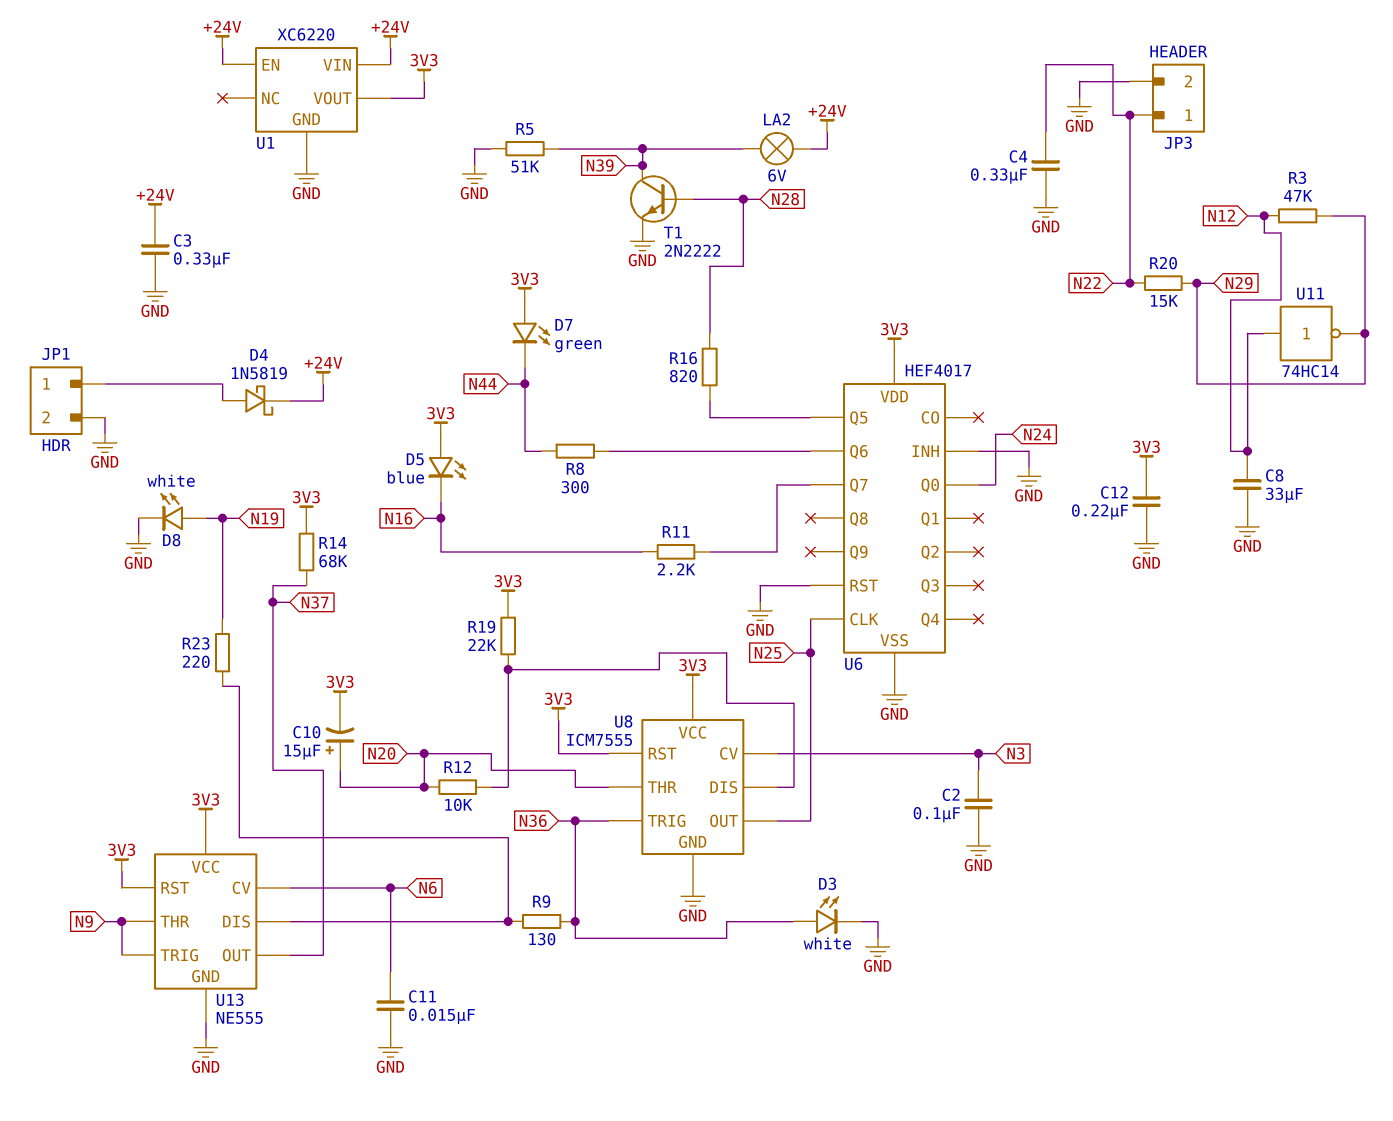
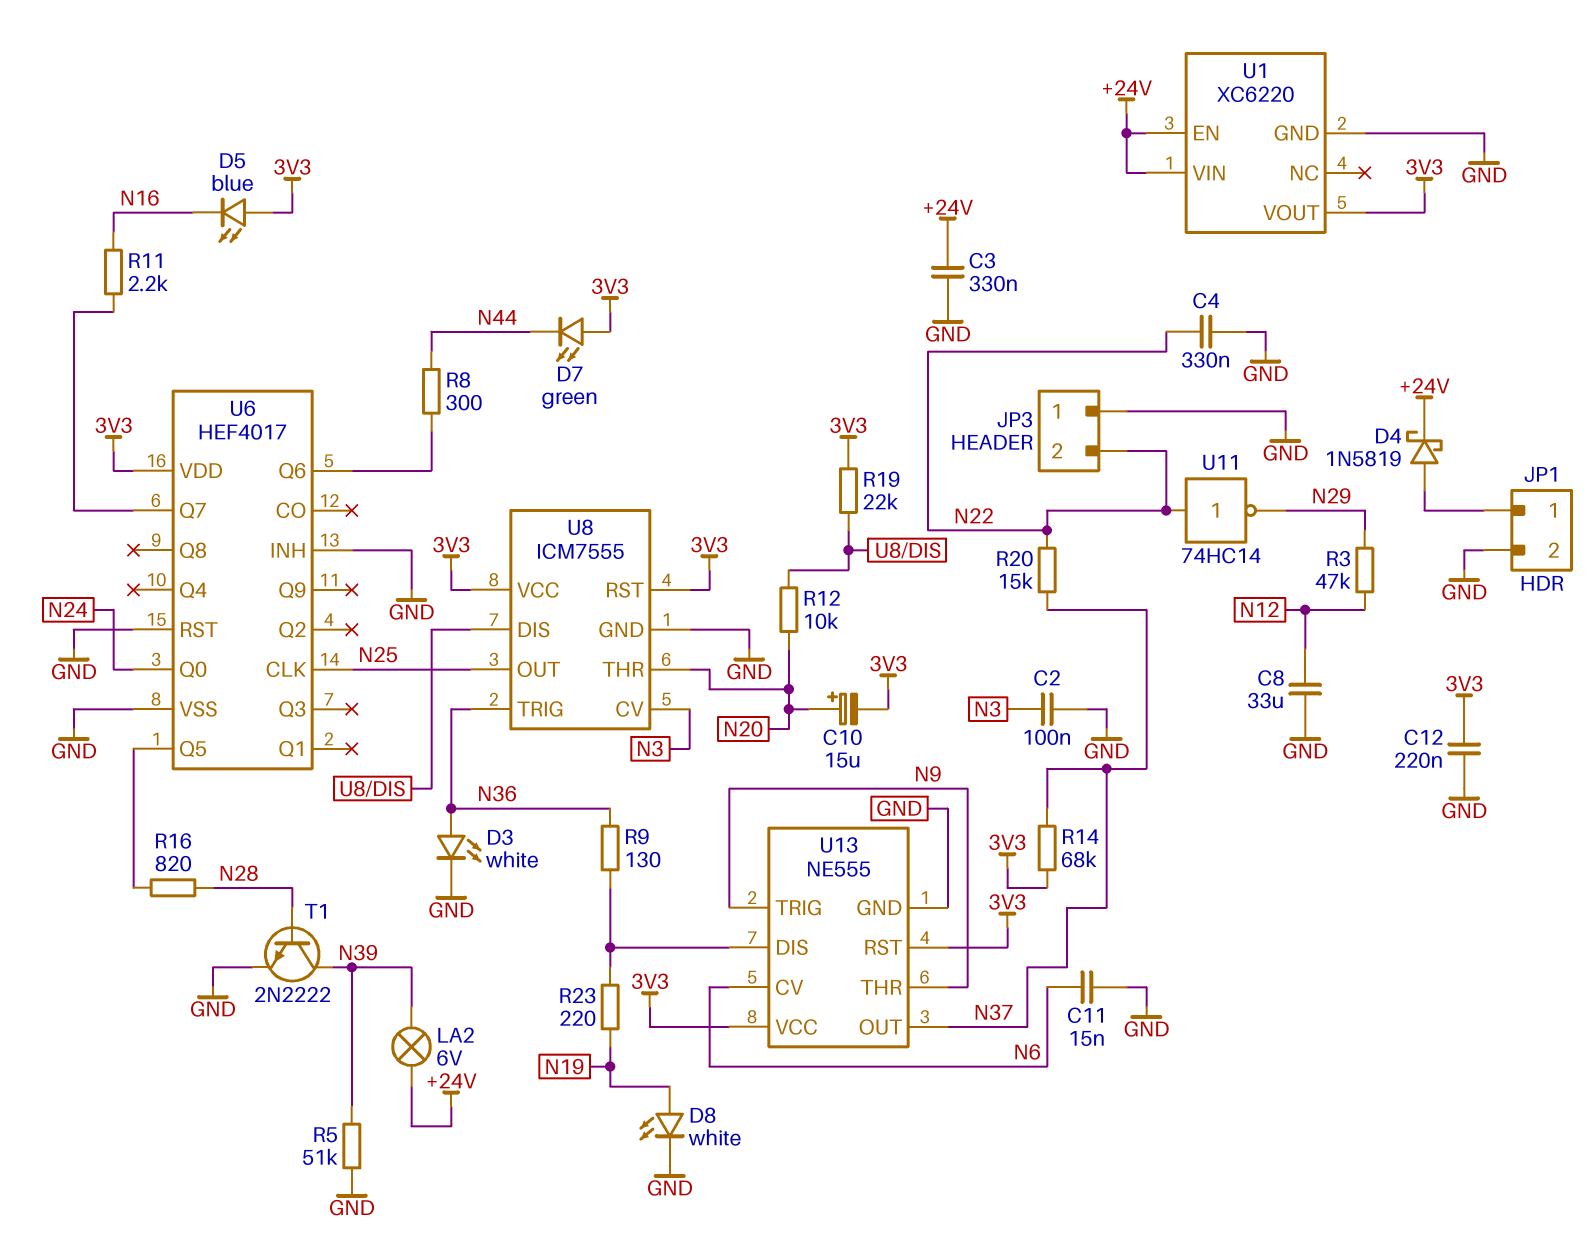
JP3 pin 1: N22 -> GND
JP3 pin 2: GND -> N22
R20: 15k (N22, N29) -> 15k (N22, N37)
U11: NOT 74HC14 (in N12, out N29) -> NOT 74HC14 (in N22, out N29)

